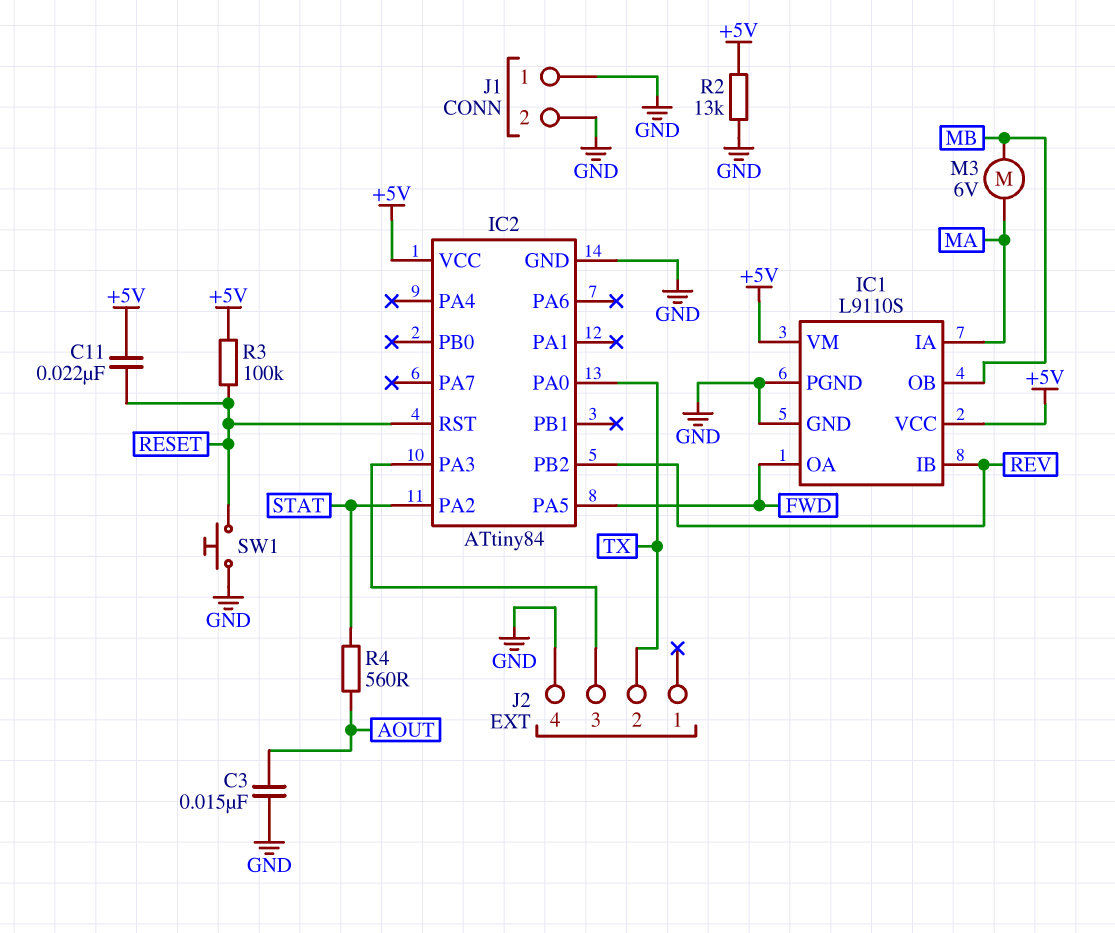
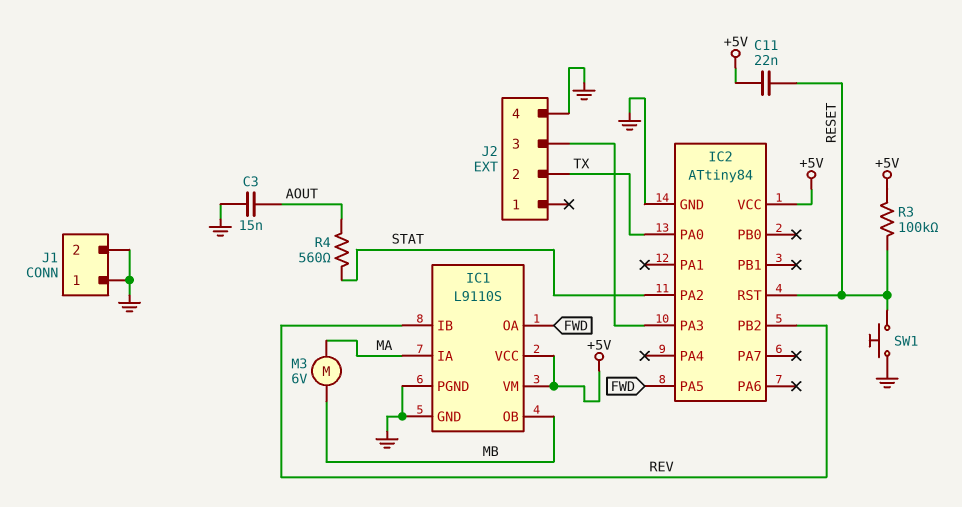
R2: 13k (+5V, GND) -> none

